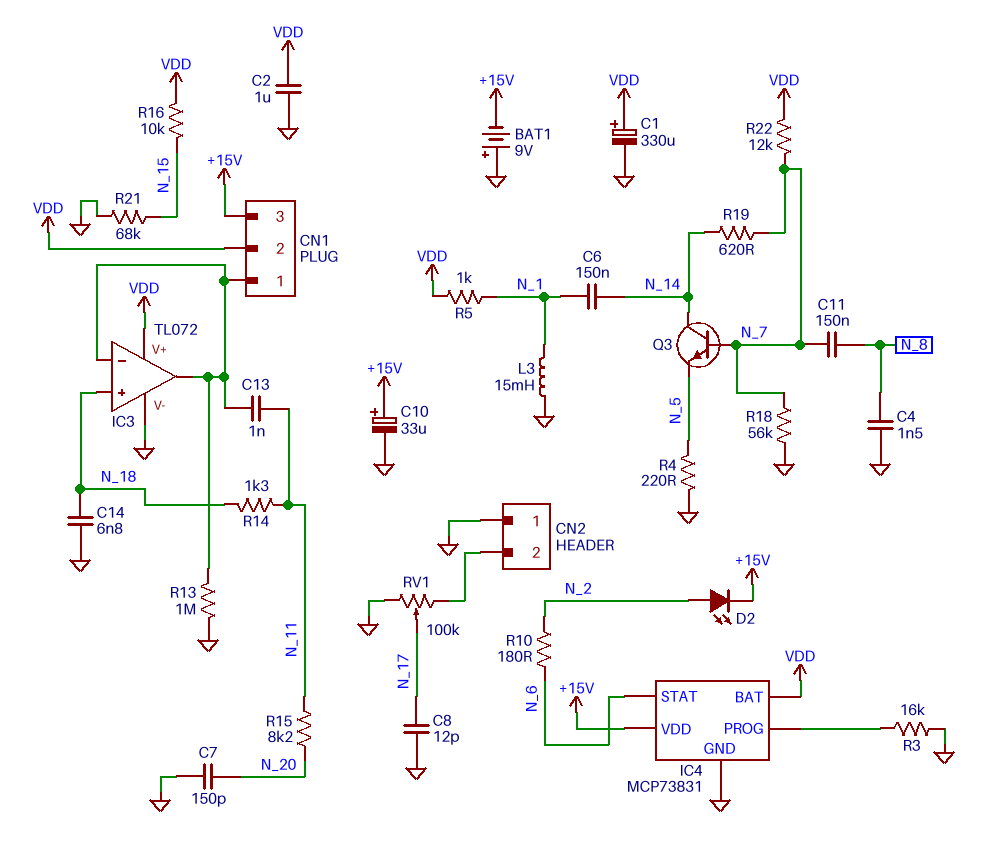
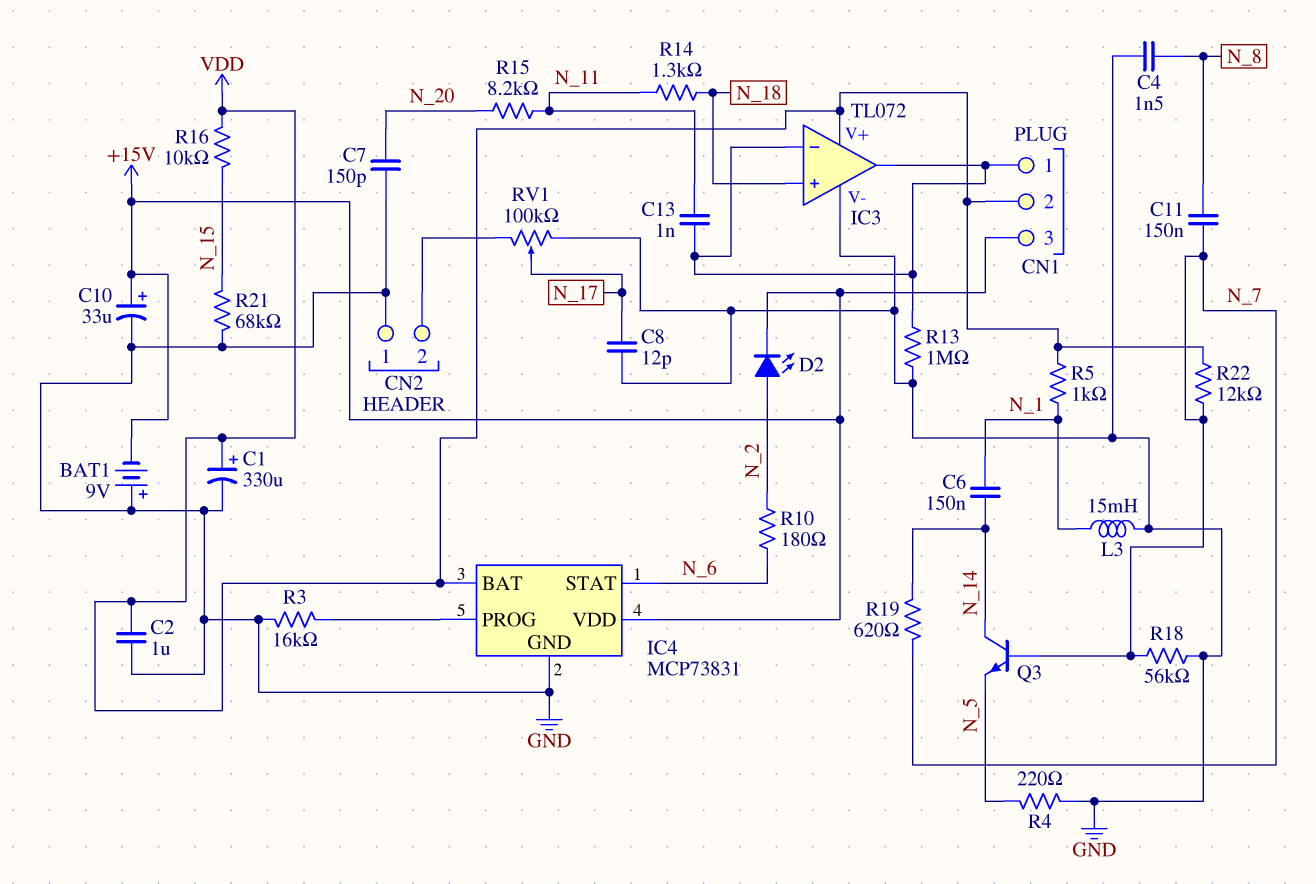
C14: 6.8nF (GND, N_18) -> none

